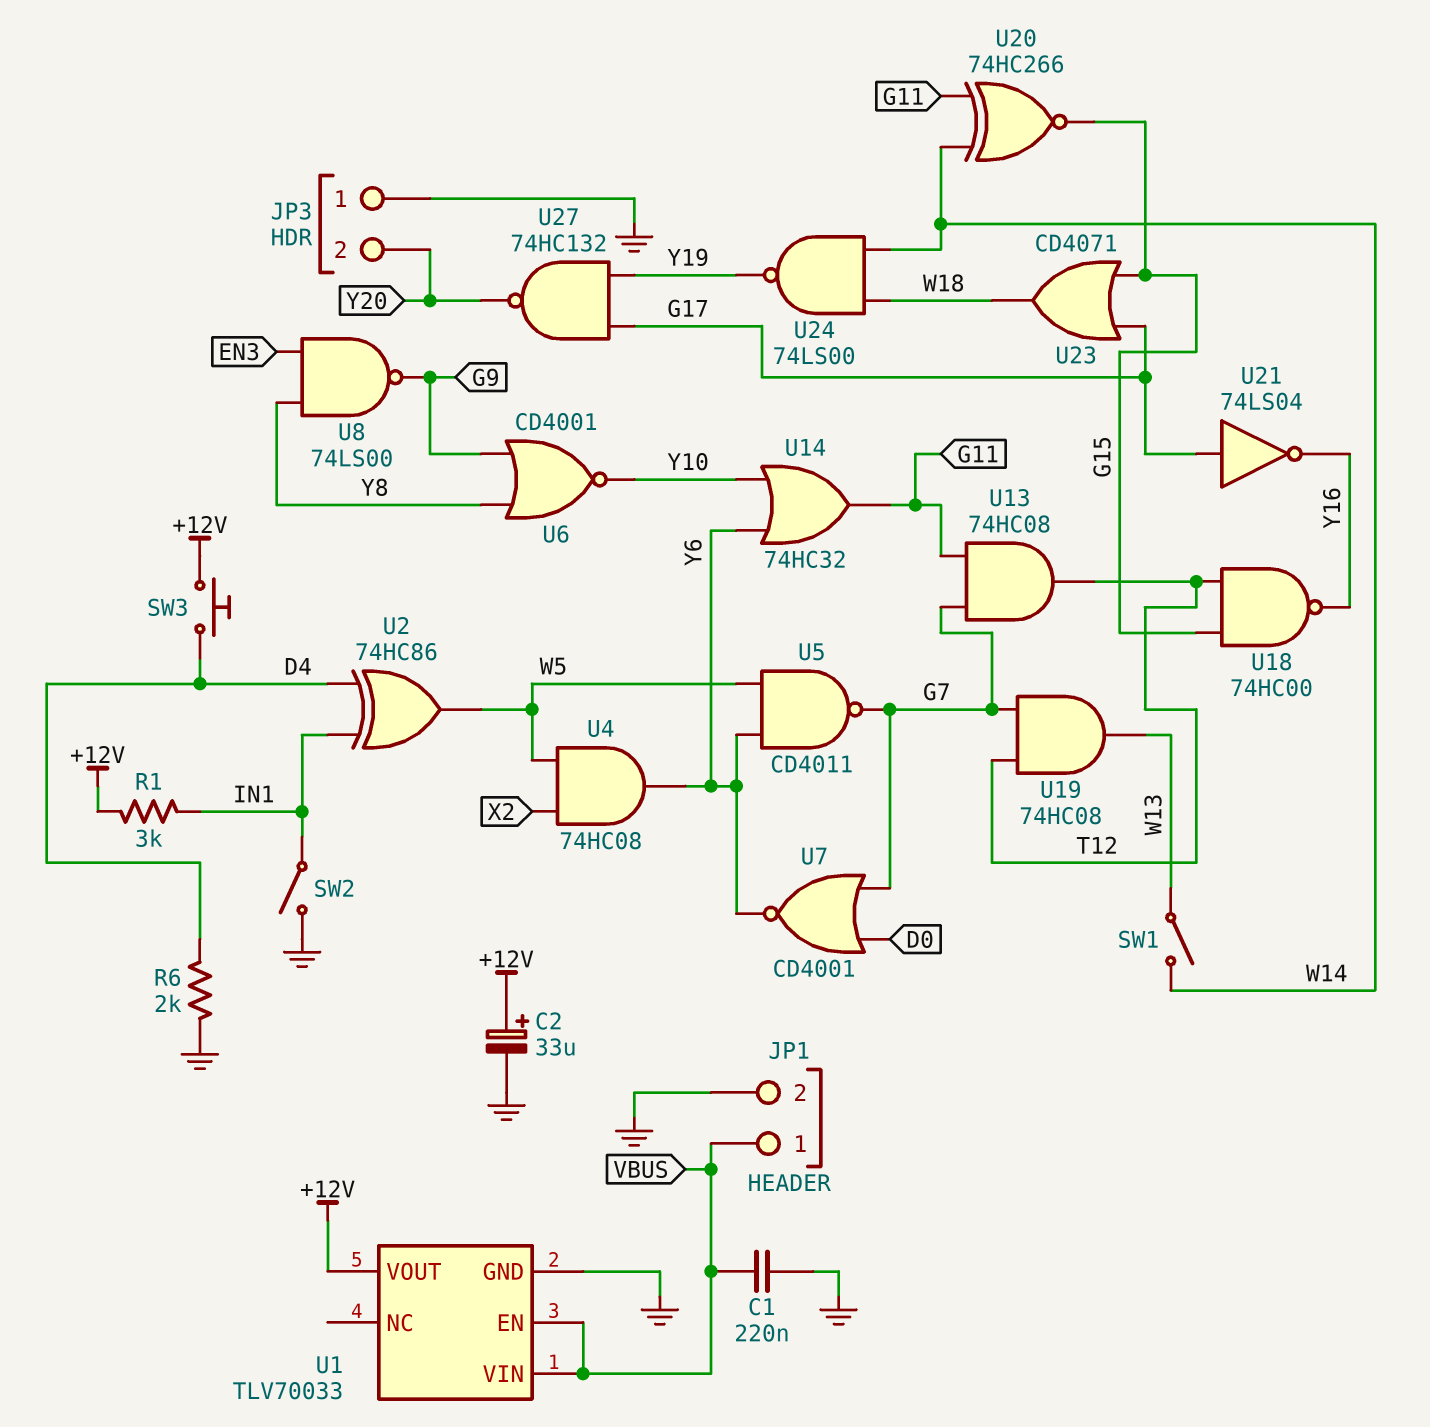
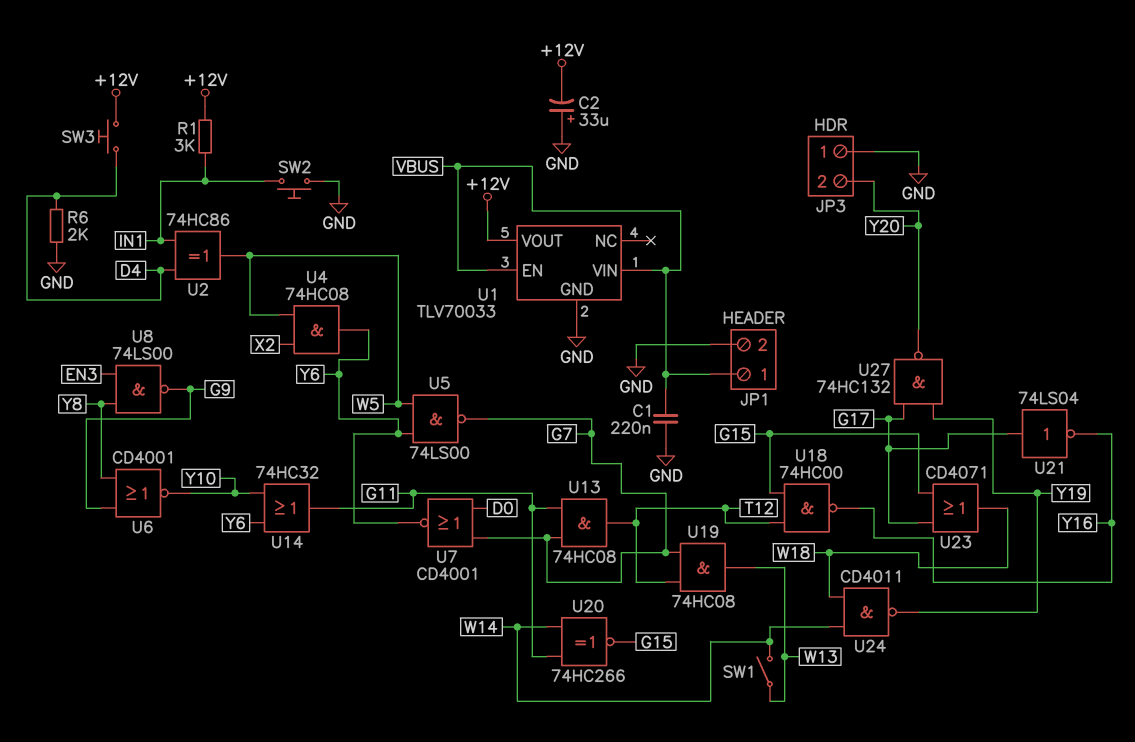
C2: 33uF (plus +12V, minus GND) -> 33uF (plus GND, minus +12V)
SW2: switch (GND, IN1) -> button (GND, IN1)
U5: NAND CD4011 (in W5, in Y6, out G7) -> NAND 74LS00 (in W5, in Y6, out G7)
U24: NAND 74LS00 (in W14, in W18, out Y19) -> NAND CD4011 (in W14, in W18, out Y19)

